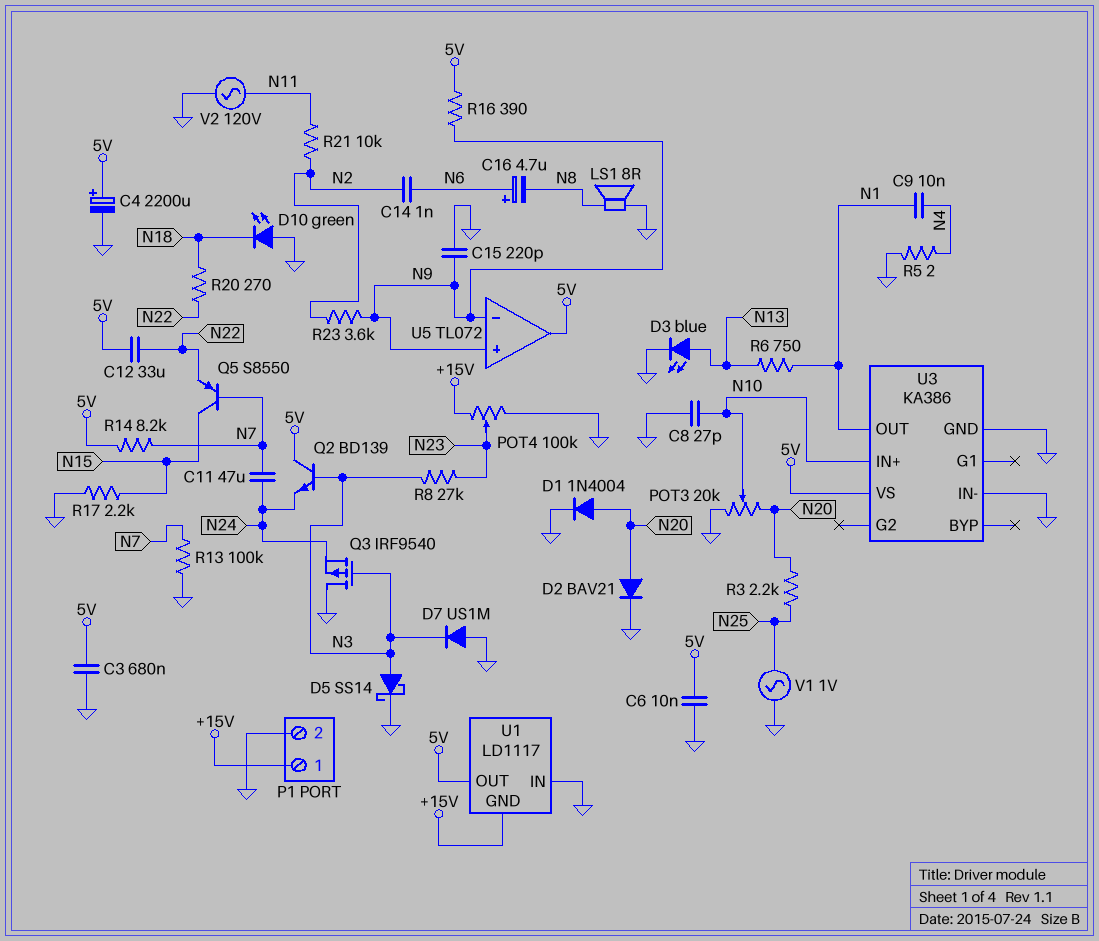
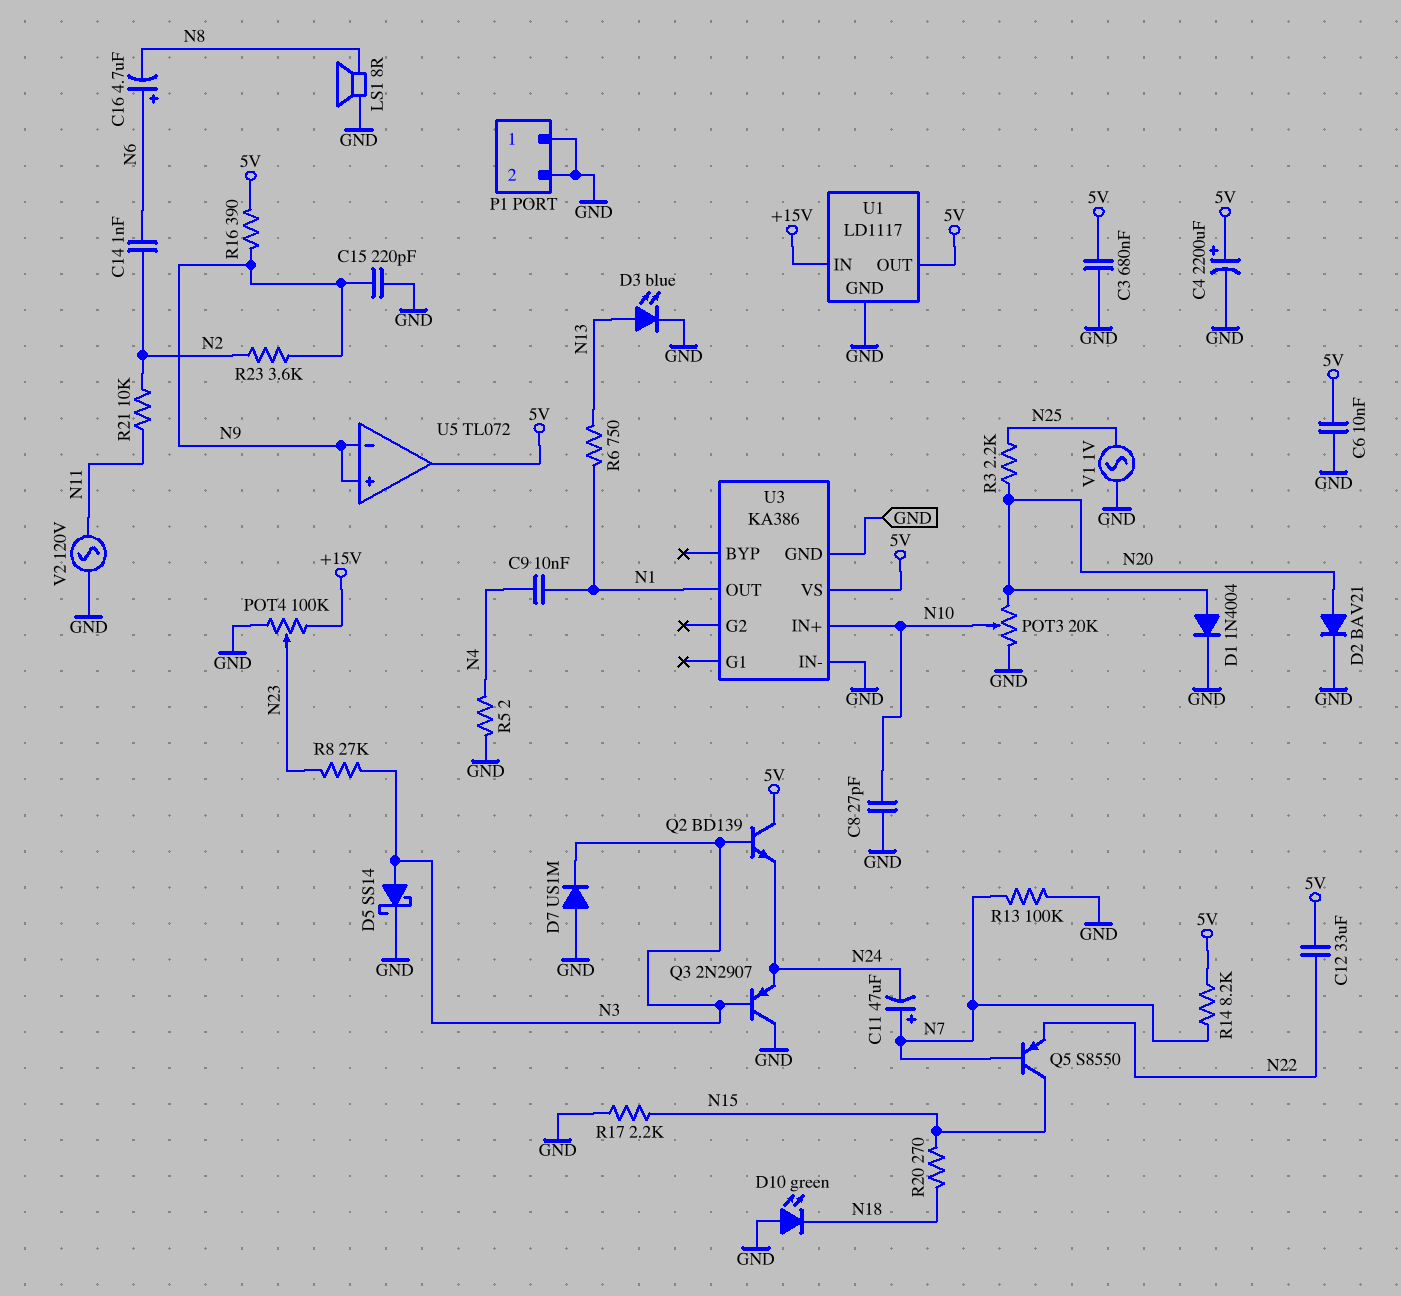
C11: 47uF (N7, N24) -> 47uF (plus N7, minus N24)
P1 pin 1: +15V -> GND
Q3: PMOS IRF9540 (G N3, D GND, S N24) -> PNP 2N2907 (B N3, C GND, E N24)
R20: 270 (N18, N22) -> 270 (N15, N18)
U1 pin GND: +15V -> GND
U1 pin IN: GND -> +15V

